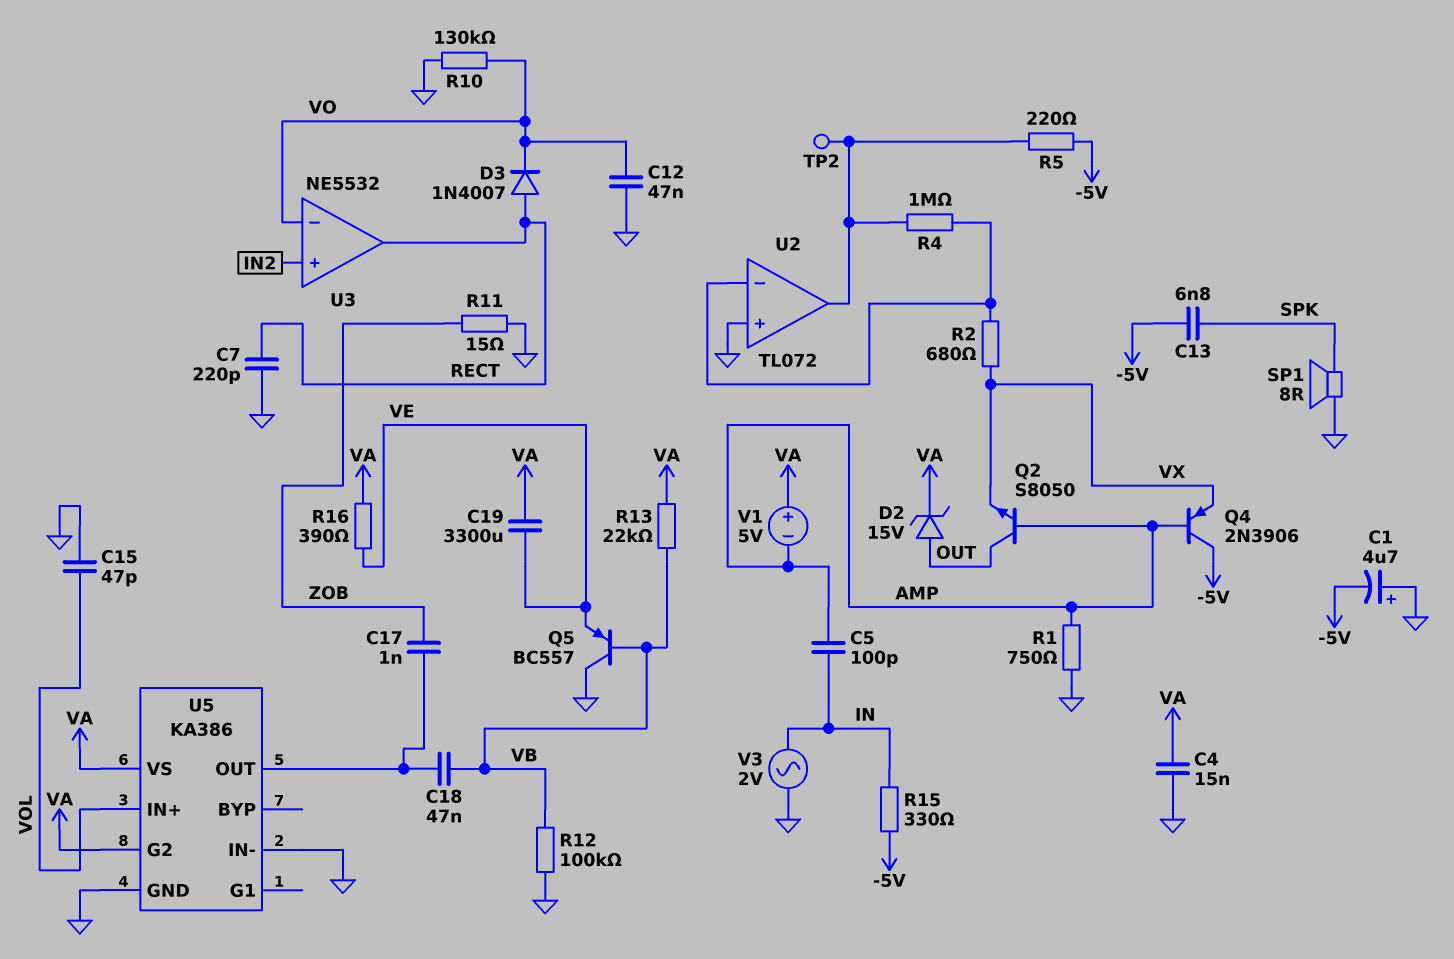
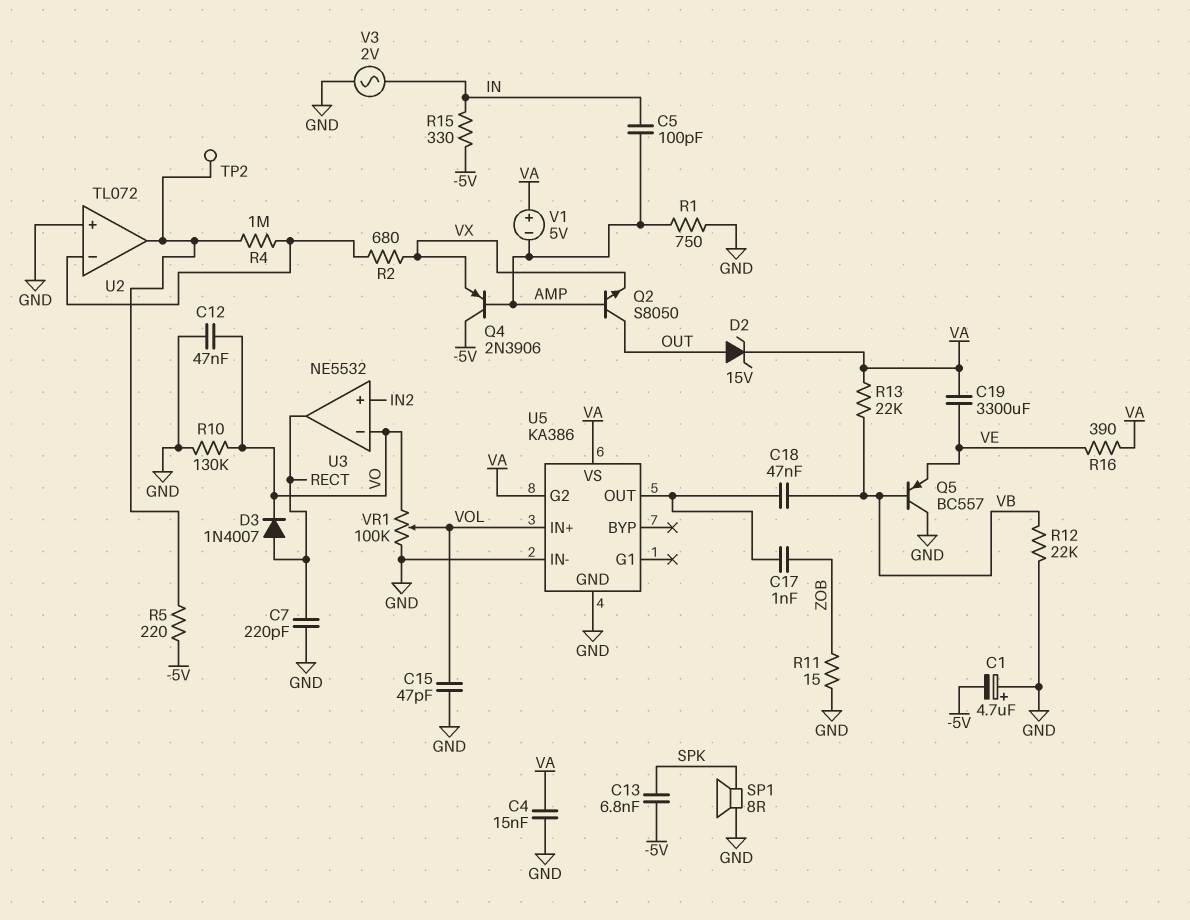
R12: 100k (GND, VB) -> 22k (GND, VB)
VR1: none -> 100k (GND, VO, wiper VOL)

